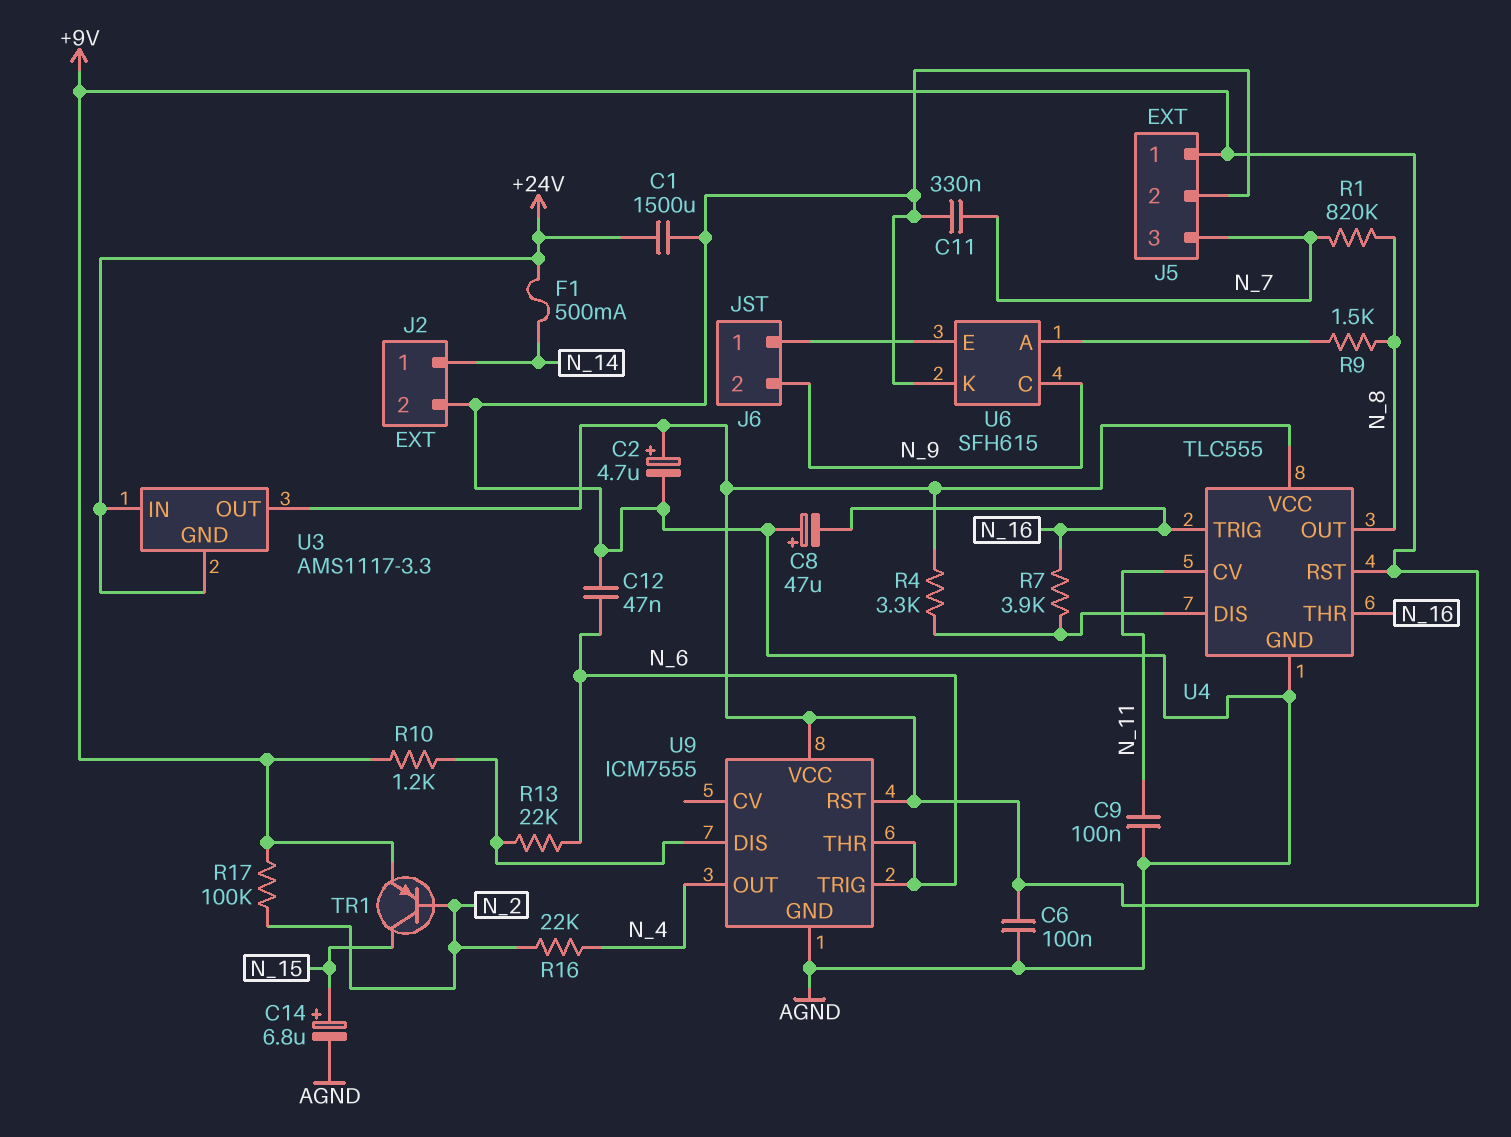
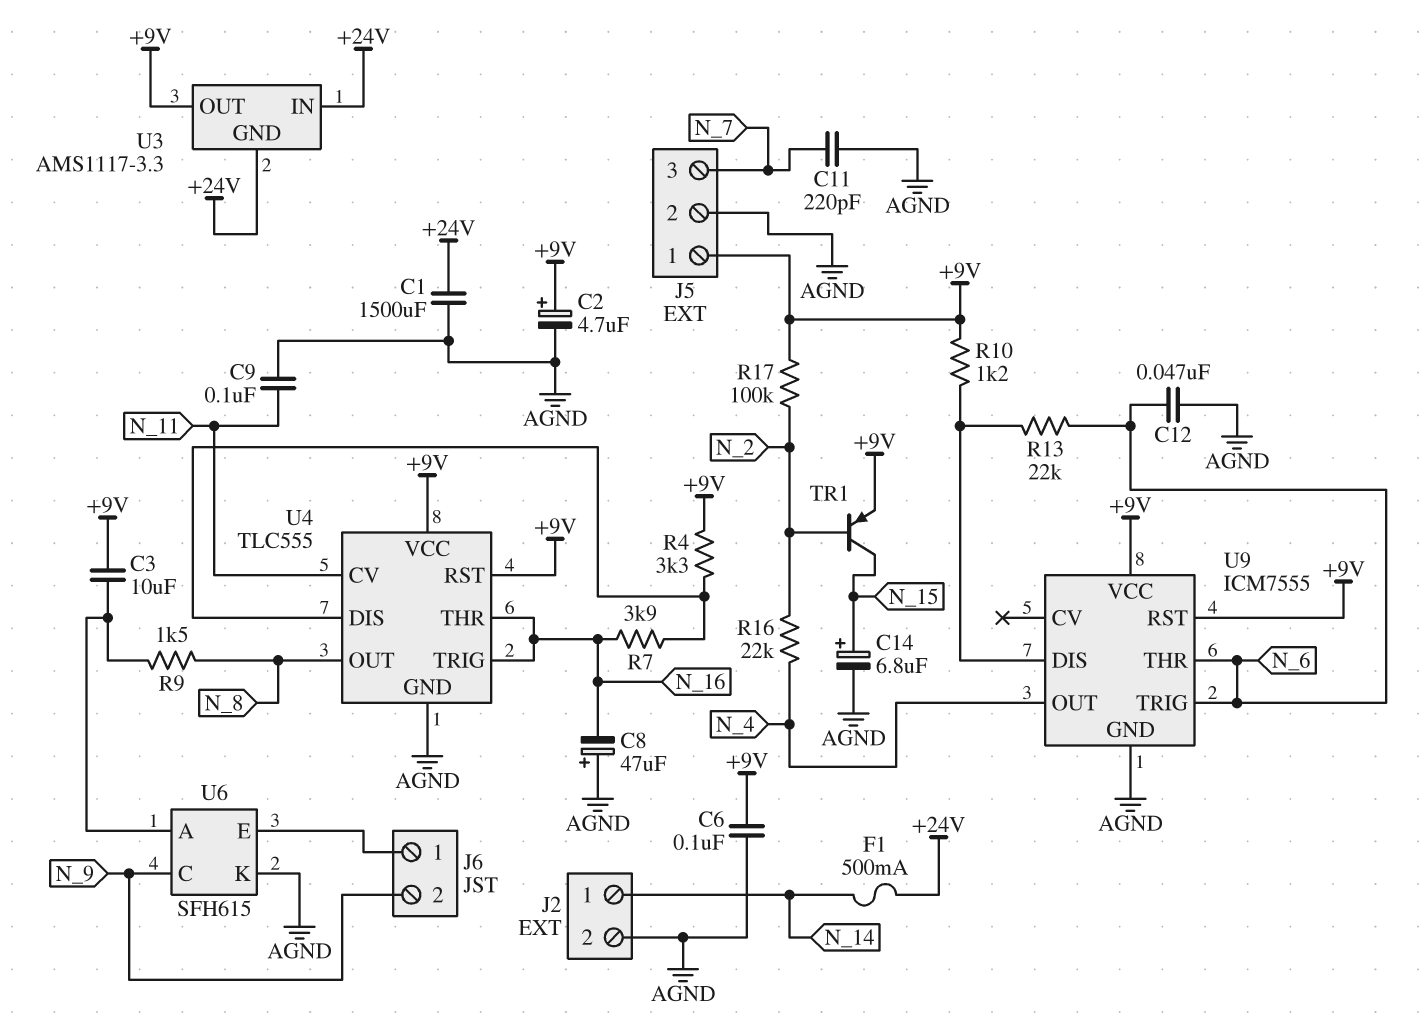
C3: none -> 10uF (+9V, U6/A)
C11: 330nF (AGND, N_7) -> 220pF (AGND, N_7)
R1: 820k (N_7, N_8) -> none

